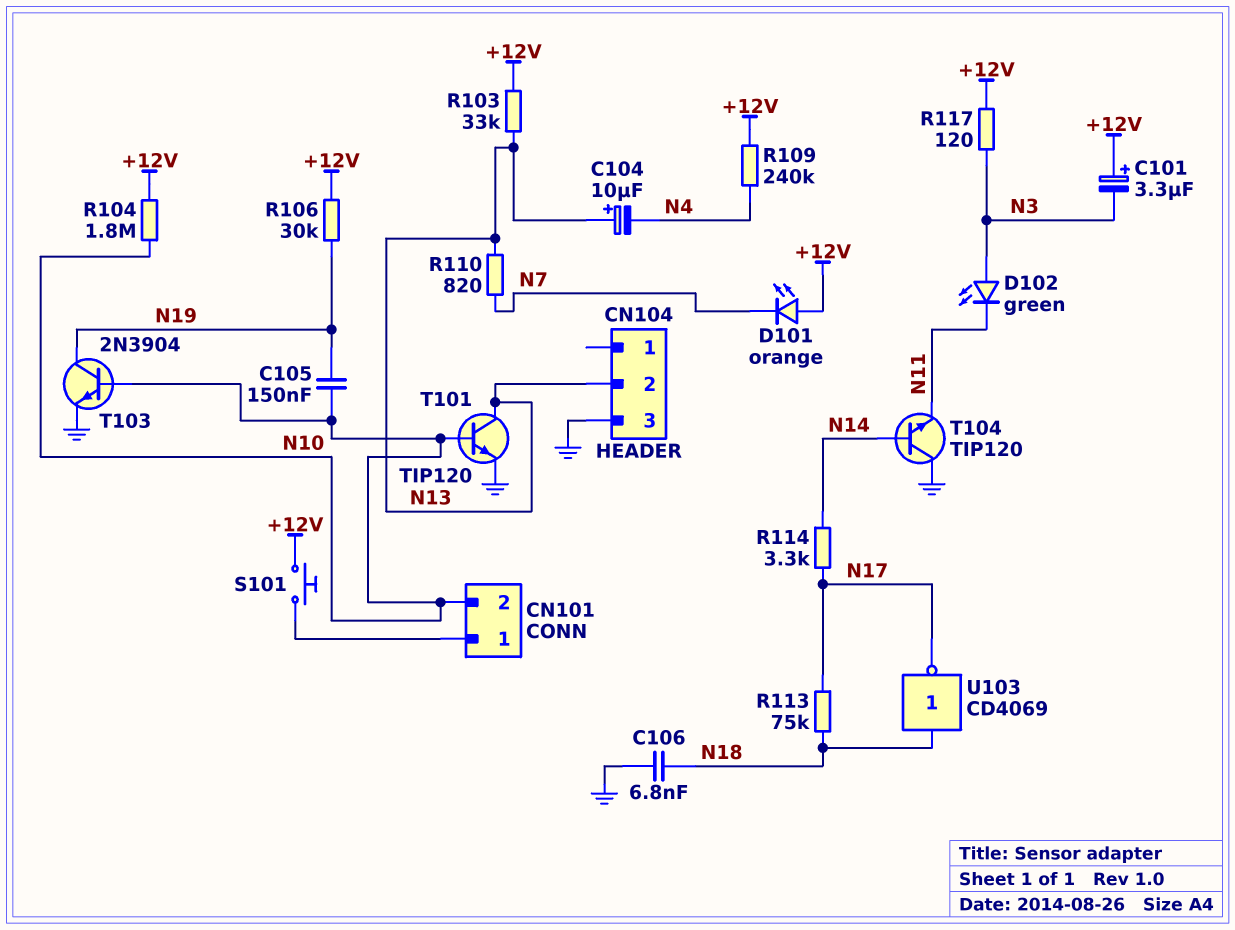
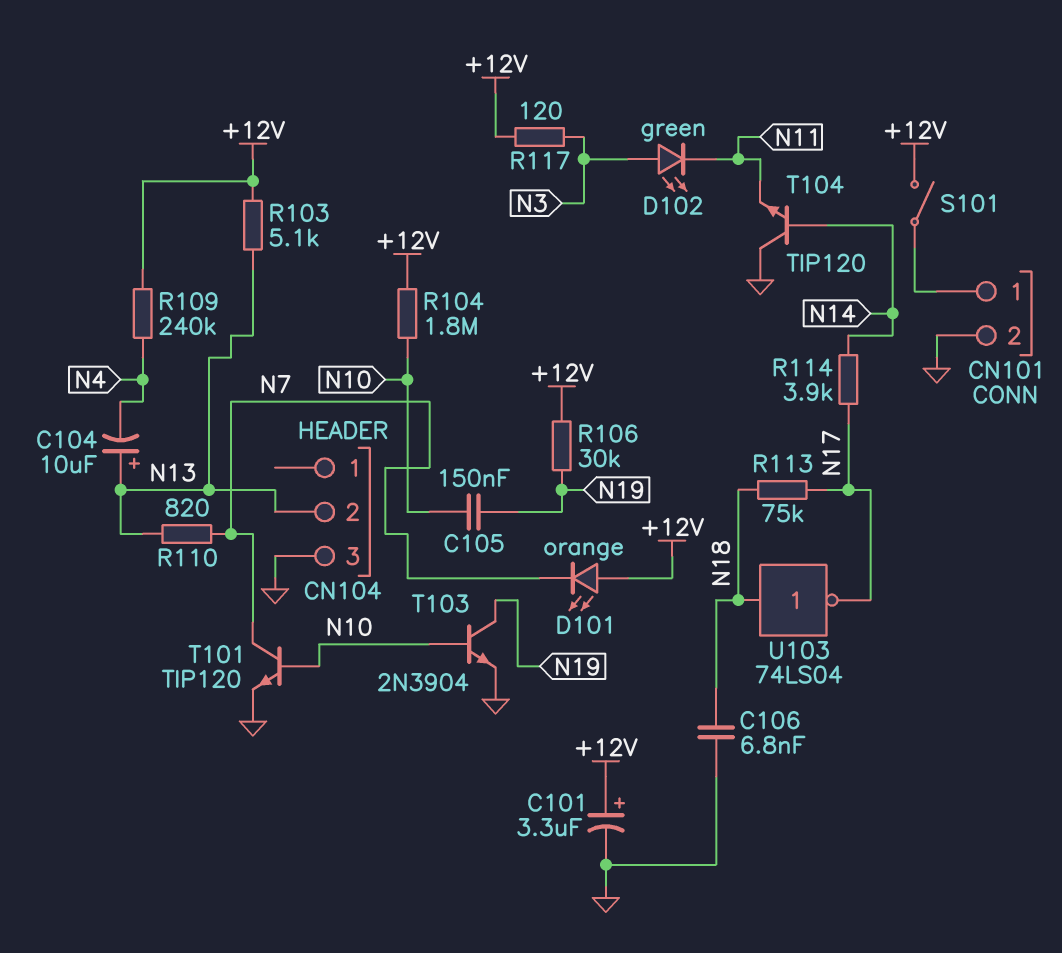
C101: 3.3uF (plus +12V, minus N3) -> 3.3uF (plus +12V, minus GND)
CN101 pin 2: N10 -> GND
R103: 33k (+12V, N13) -> 5.1k (+12V, N13)
R114: 3.3k (N14, N17) -> 3.9k (N14, N17)
S101: button (+12V, CN101/1) -> switch (+12V, CN101/1)
T101: NPN TIP120 (B N10, C N13, E GND) -> NPN TIP120 (B N10, C N7, E GND)
U103: NOT CD4069 (in N18, out N17) -> NOT 74LS04 (in N18, out N17)

